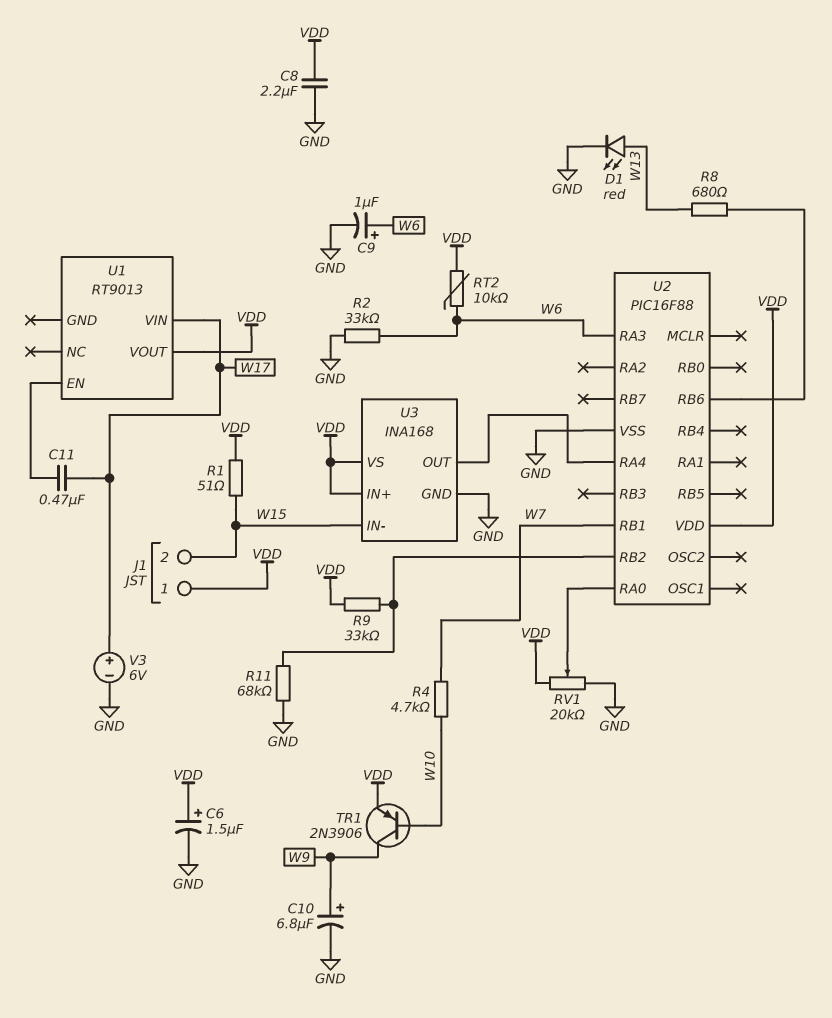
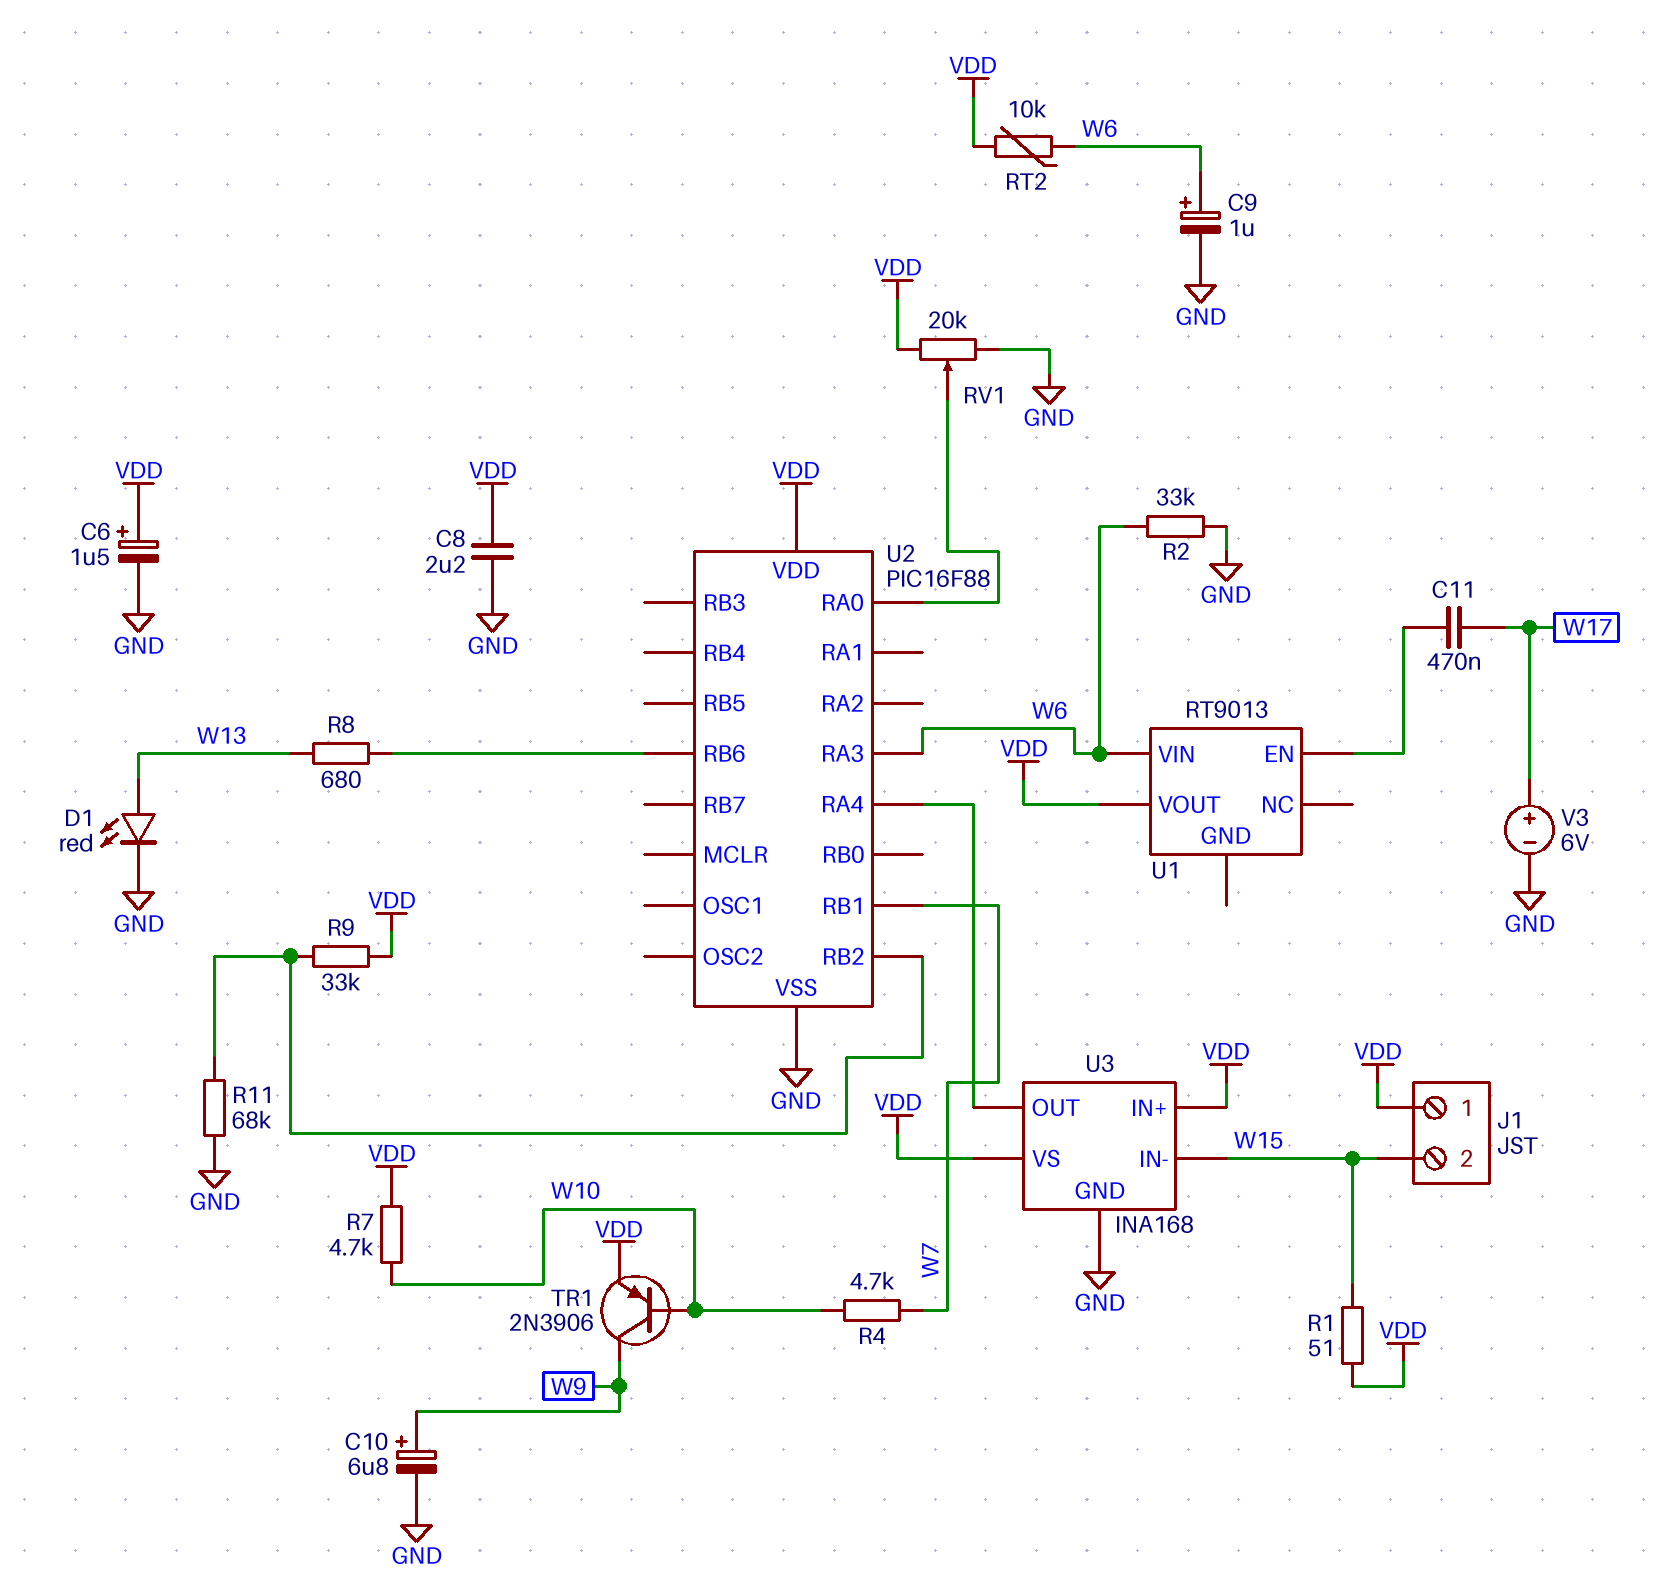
R7: none -> 4.7k (VDD, W10)
U1 pin VIN: W17 -> W6

